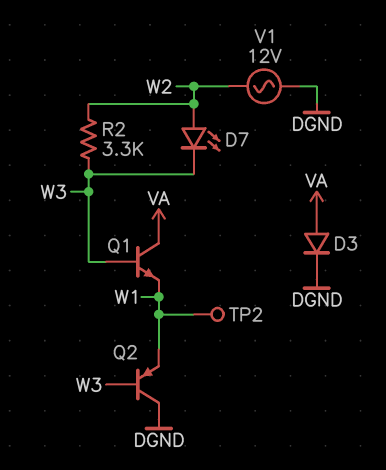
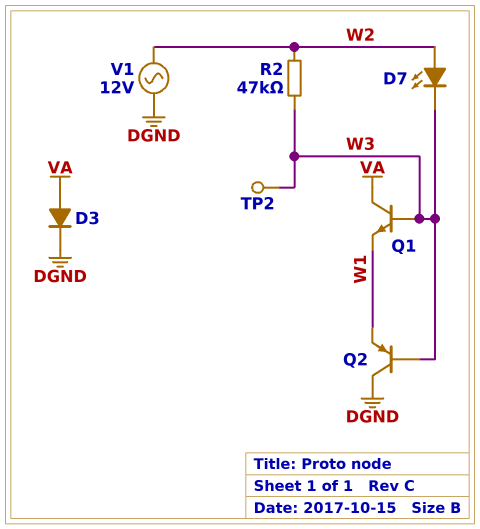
R2: 3.3k (W2, W3) -> 47k (W2, W3)
TP2: test point (W1) -> test point (W3)

